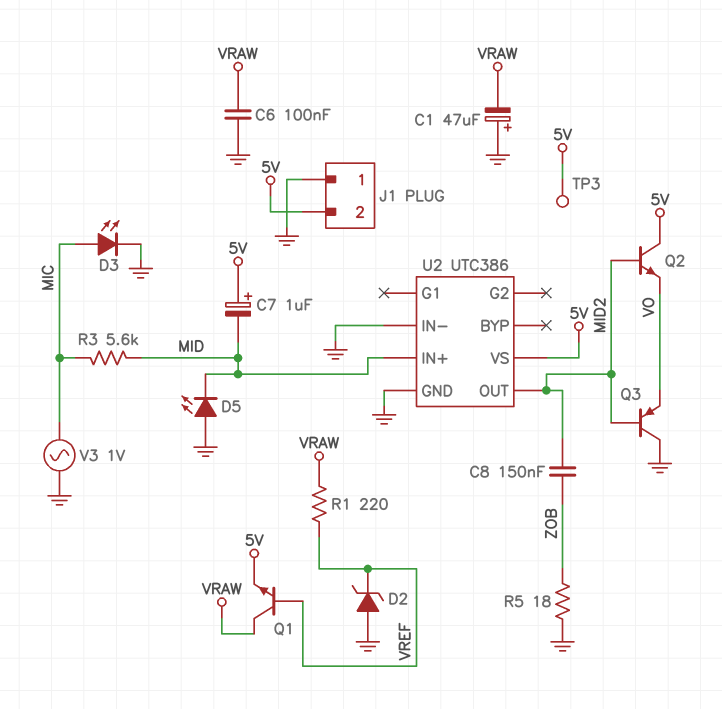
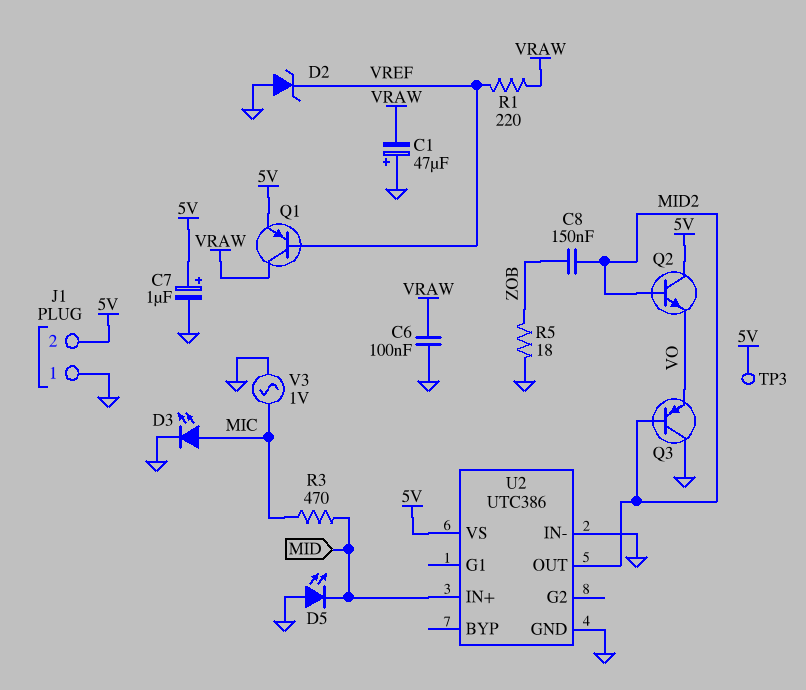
C7: 1uF (plus 5V, minus MID) -> 1uF (plus 5V, minus GND)
Q1: NPN (B VREF, C VRAW, E 5V) -> PNP (B VREF, C VRAW, E 5V)
R3: 5.6k (MIC, MID) -> 470 (MIC, MID)

